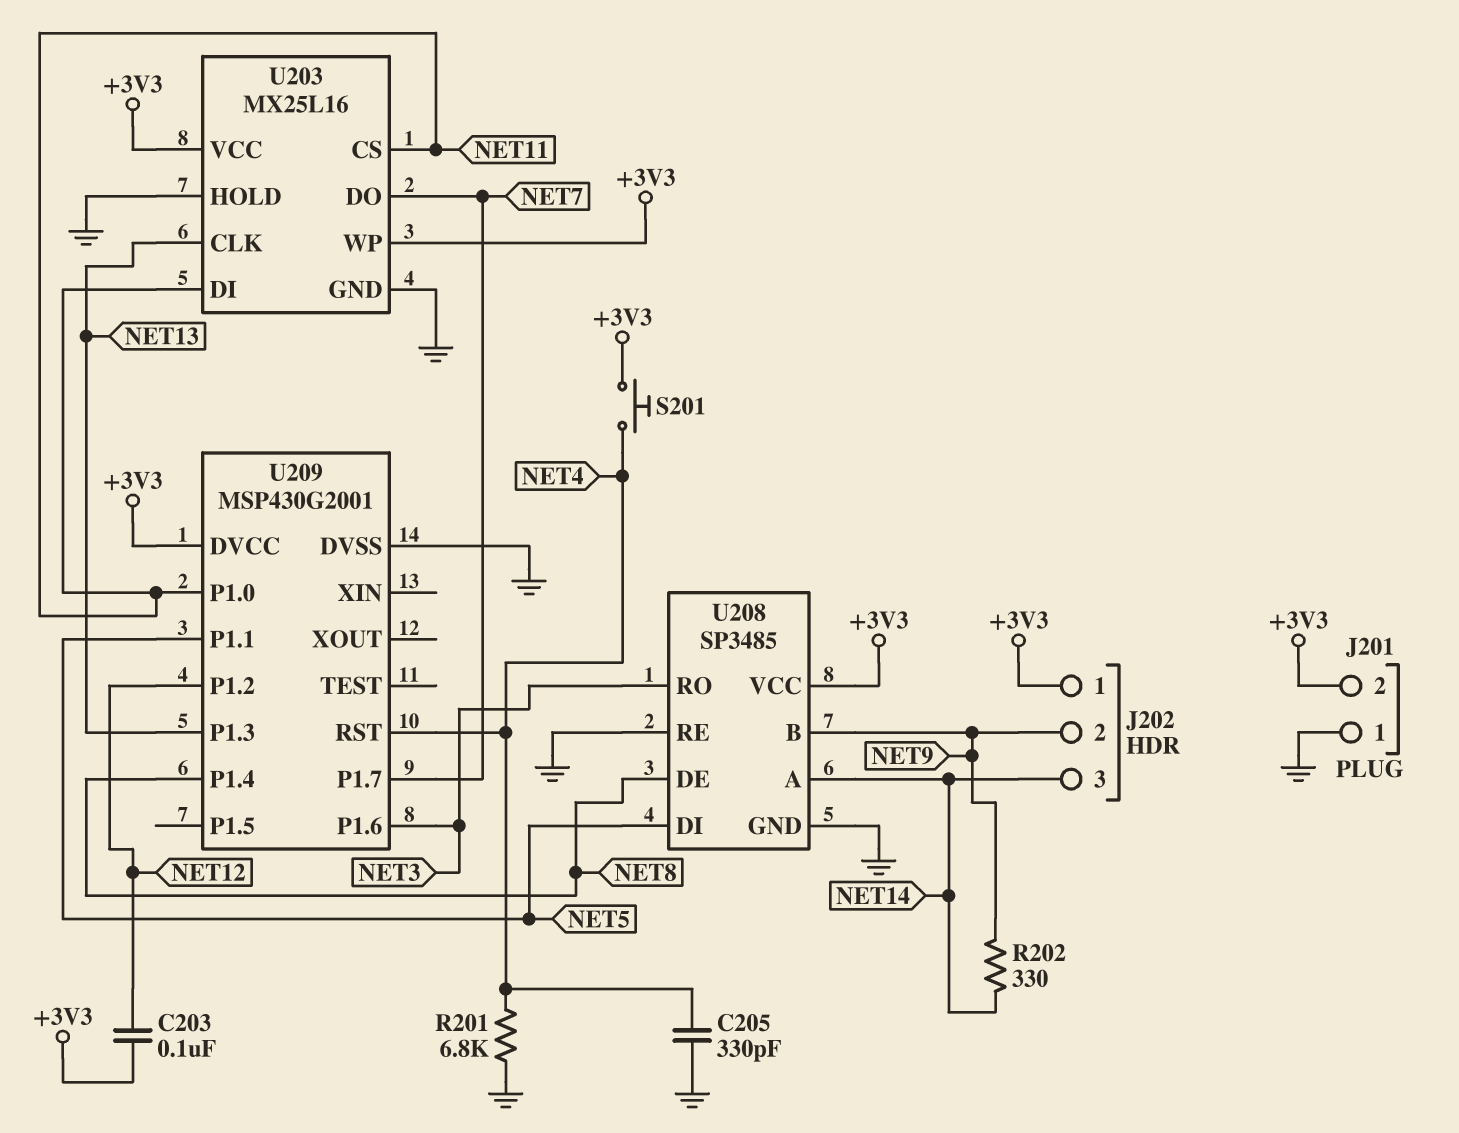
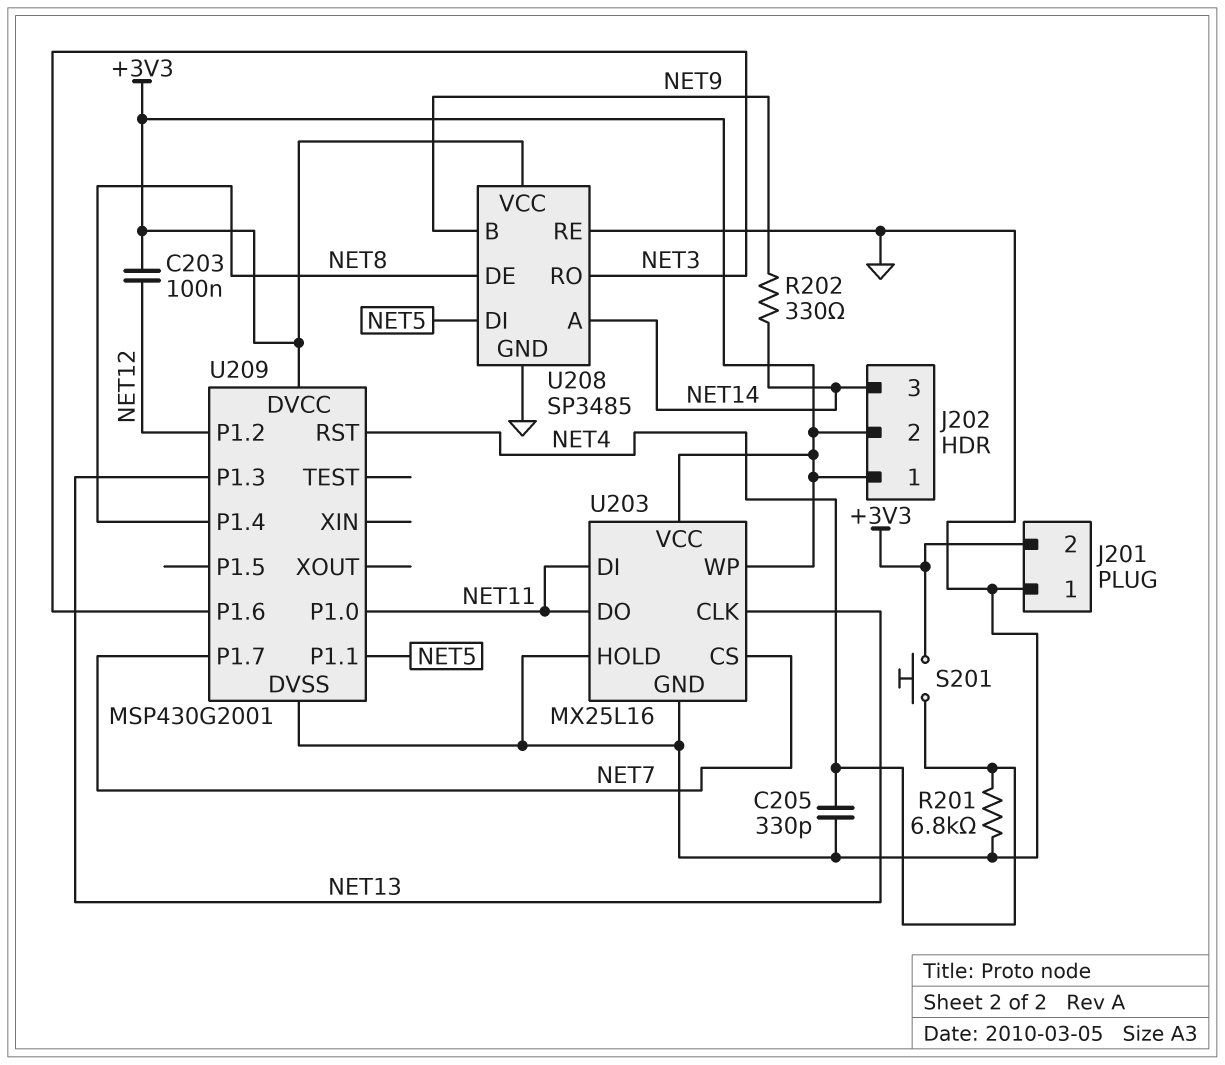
J202 pin 2: NET9 -> +3V3
U203 pin CS: NET11 -> NET7
U203 pin DO: NET7 -> NET11

